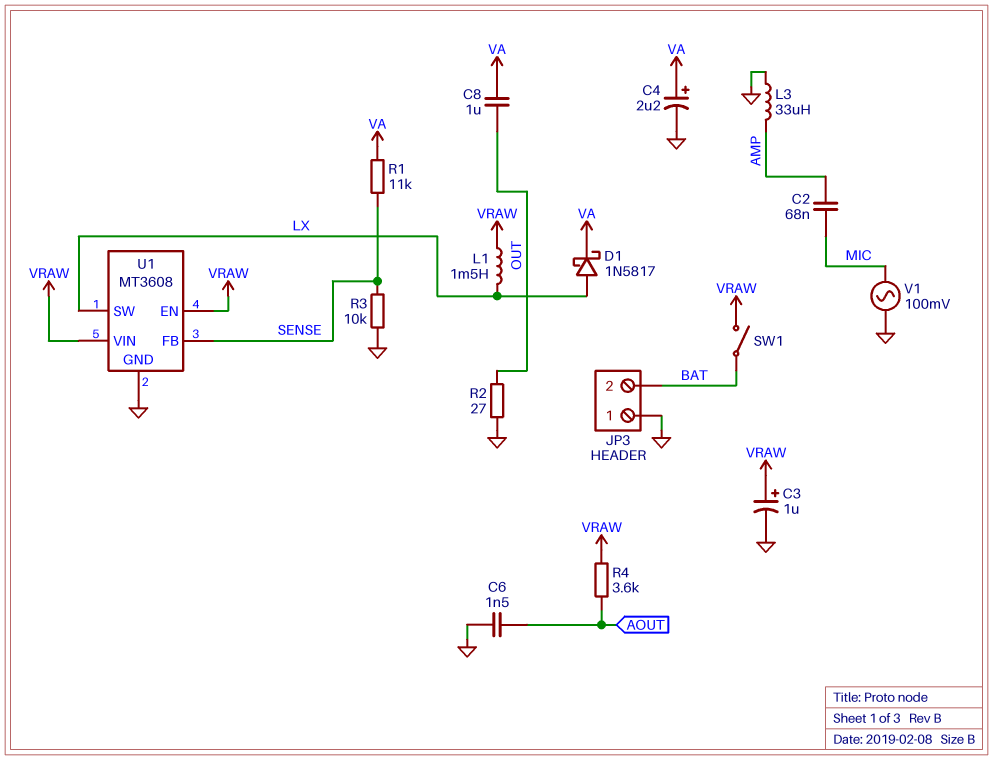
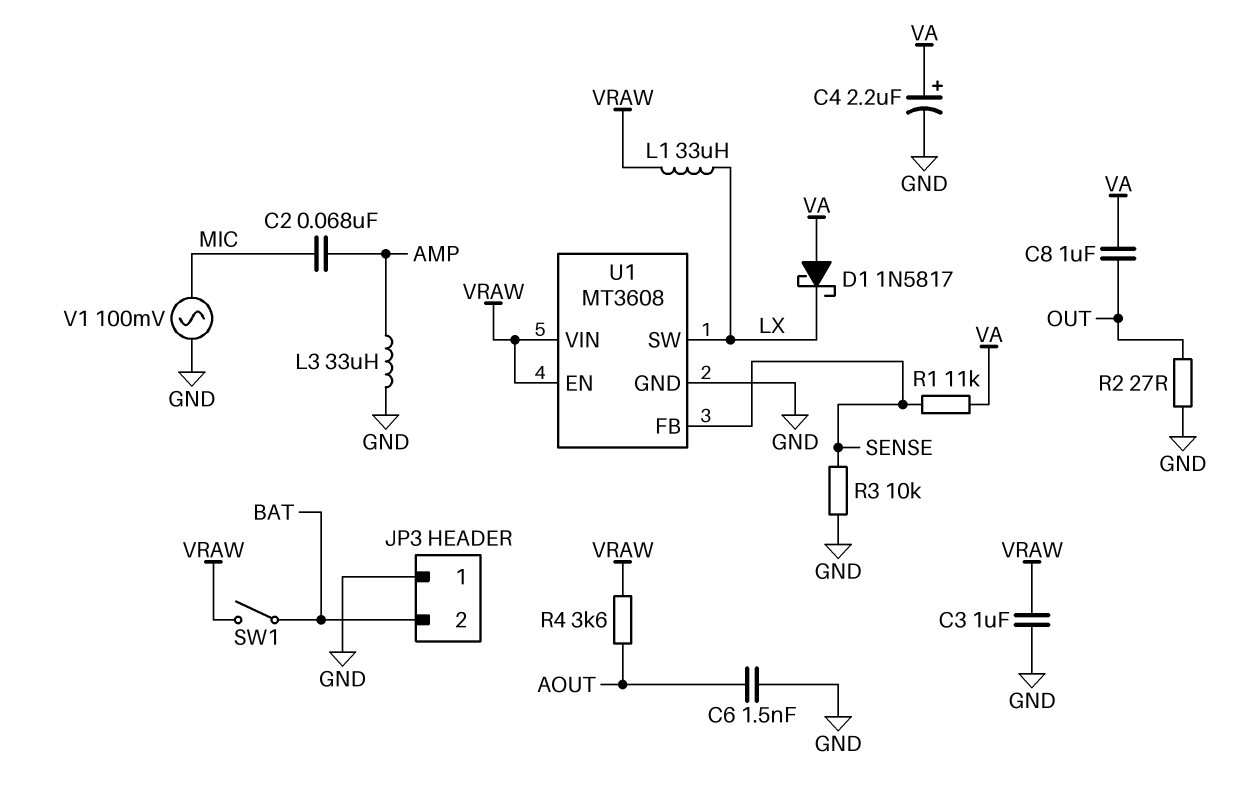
C3: 1uF (plus VRAW, minus GND) -> 1uF (GND, VRAW)
D1: schottky 1N5817 (A LX, K VA) -> schottky 1N5817 (A VA, K LX)
L1: 1.5mH (LX, VRAW) -> 33uH (LX, VRAW)

